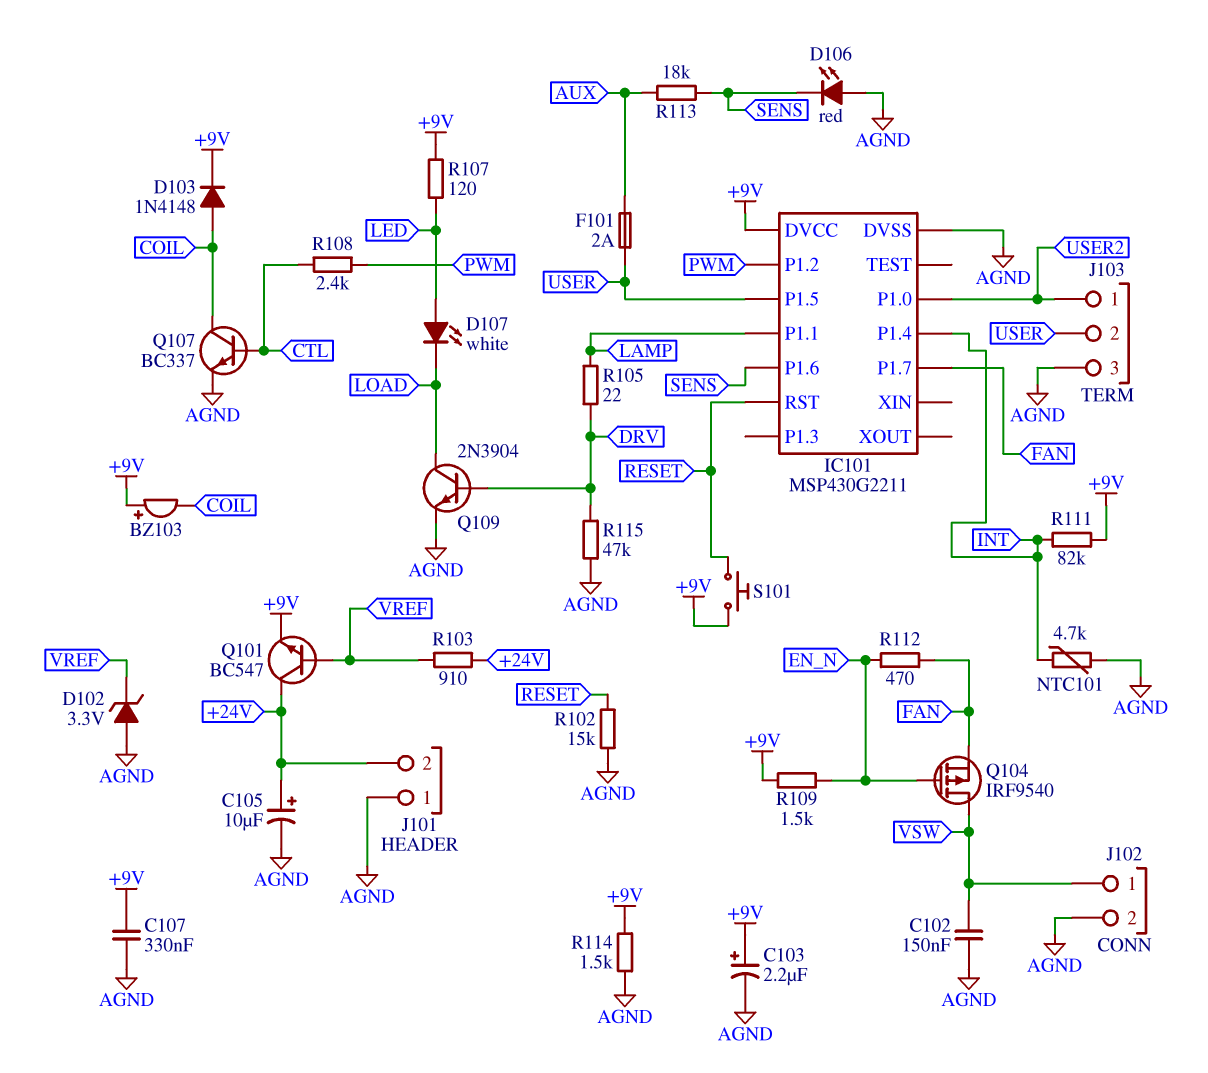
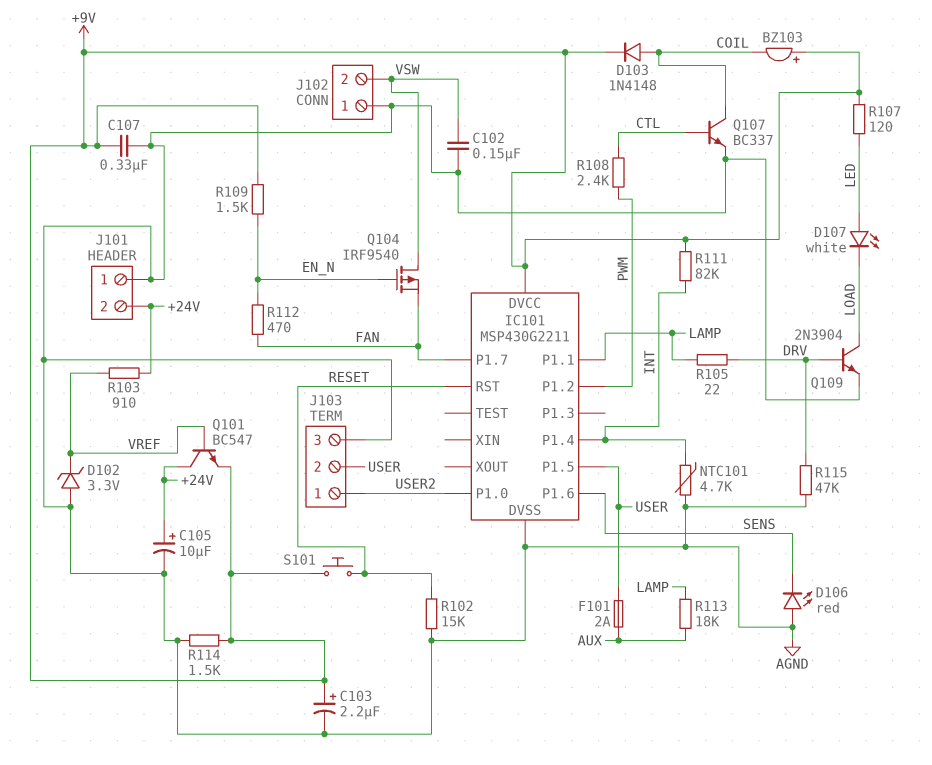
J102 pin 1: VSW -> AGND
J102 pin 2: AGND -> VSW
R113: 18k (AUX, SENS) -> 18k (AUX, LAMP)

